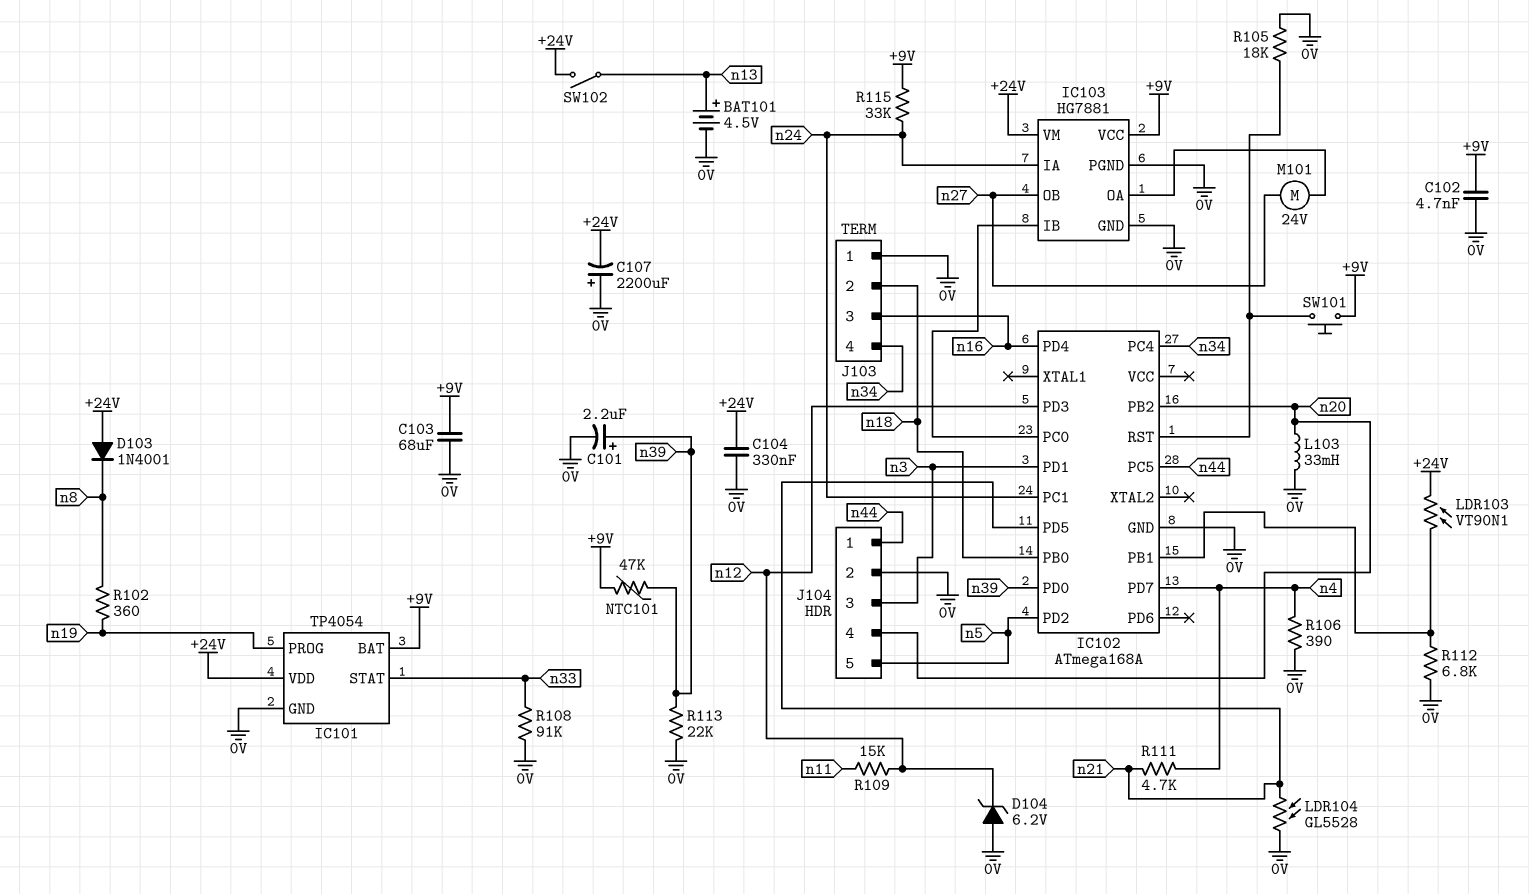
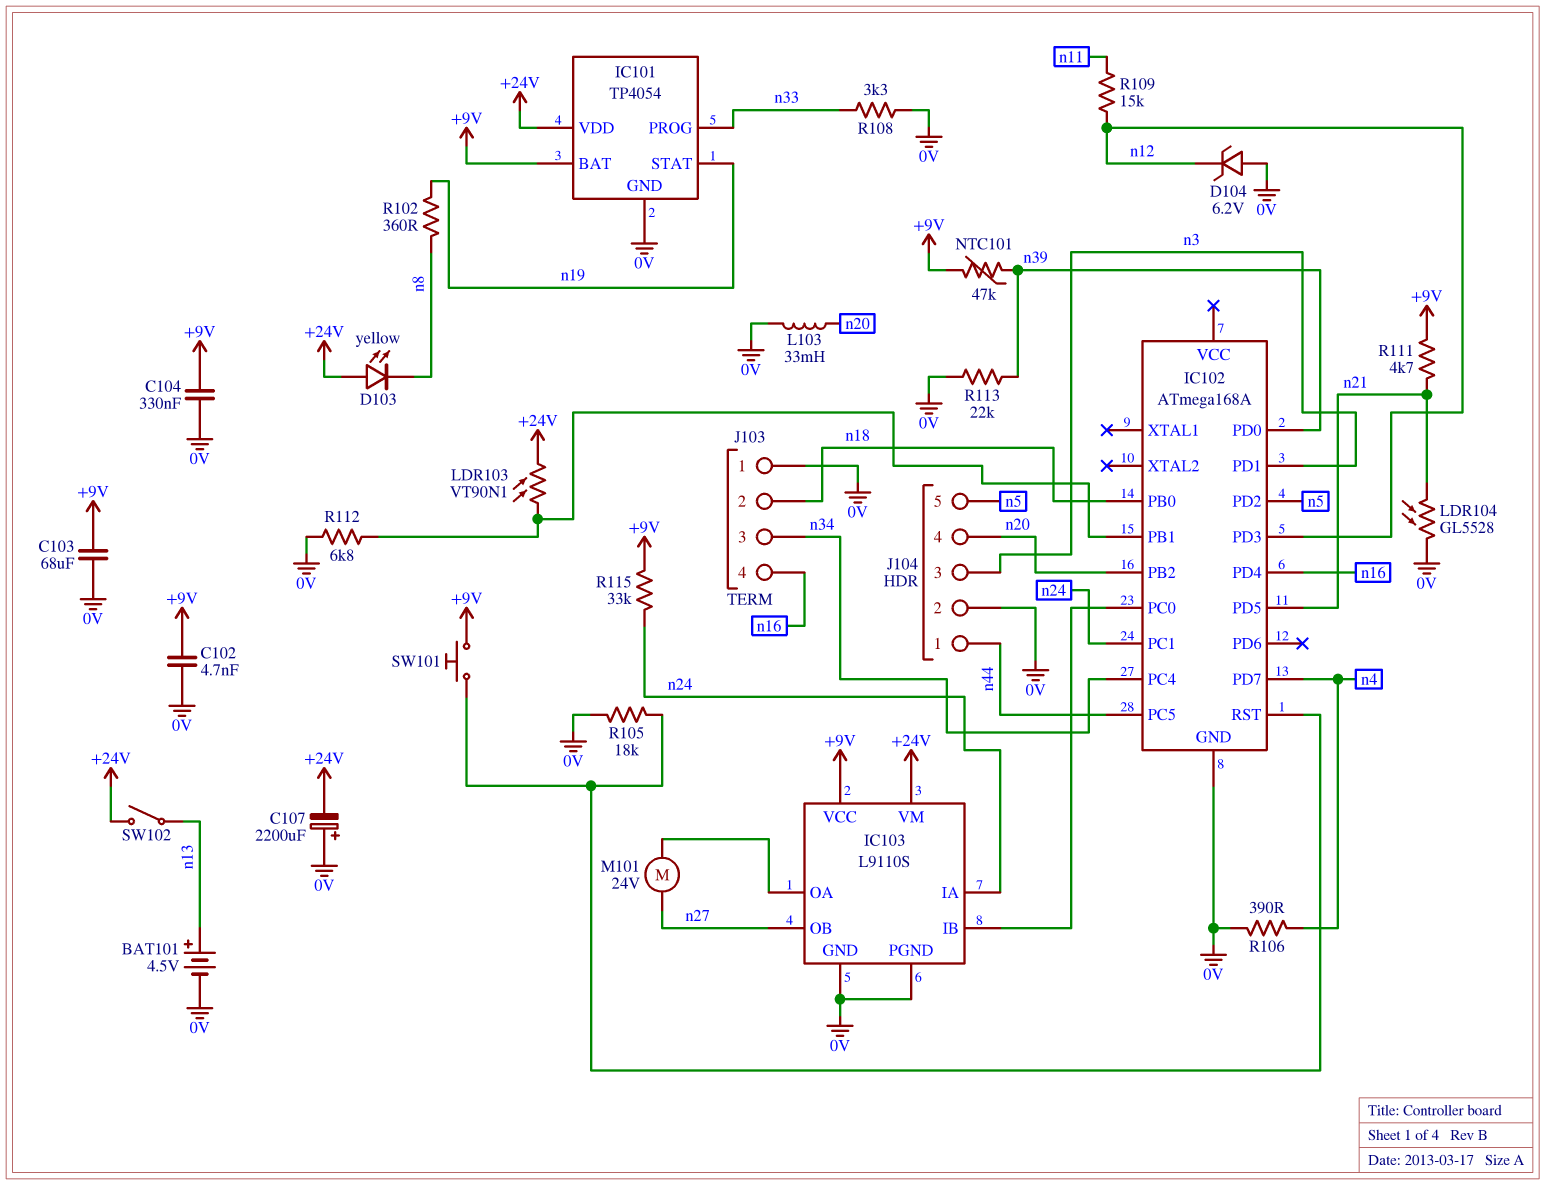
C101: 2.2uF (plus n39, minus 0V) -> none
C104: 330nF (+24V, 0V) -> 330nF (+9V, 0V)
D103: diode 1N4001 (A +24V, K n8) -> LED yellow (A +24V, K n8)
IC101 pin PROG: n19 -> n33
IC101 pin STAT: n33 -> n19
IC103: HG7881 -> L9110S
J103 pin 3: n16 -> n34
J103 pin 4: n34 -> n16
R108: 91k (0V, n33) -> 3.3k (0V, n33)
R111: 4.7k (n4, n21) -> 4.7k (+9V, n21)

